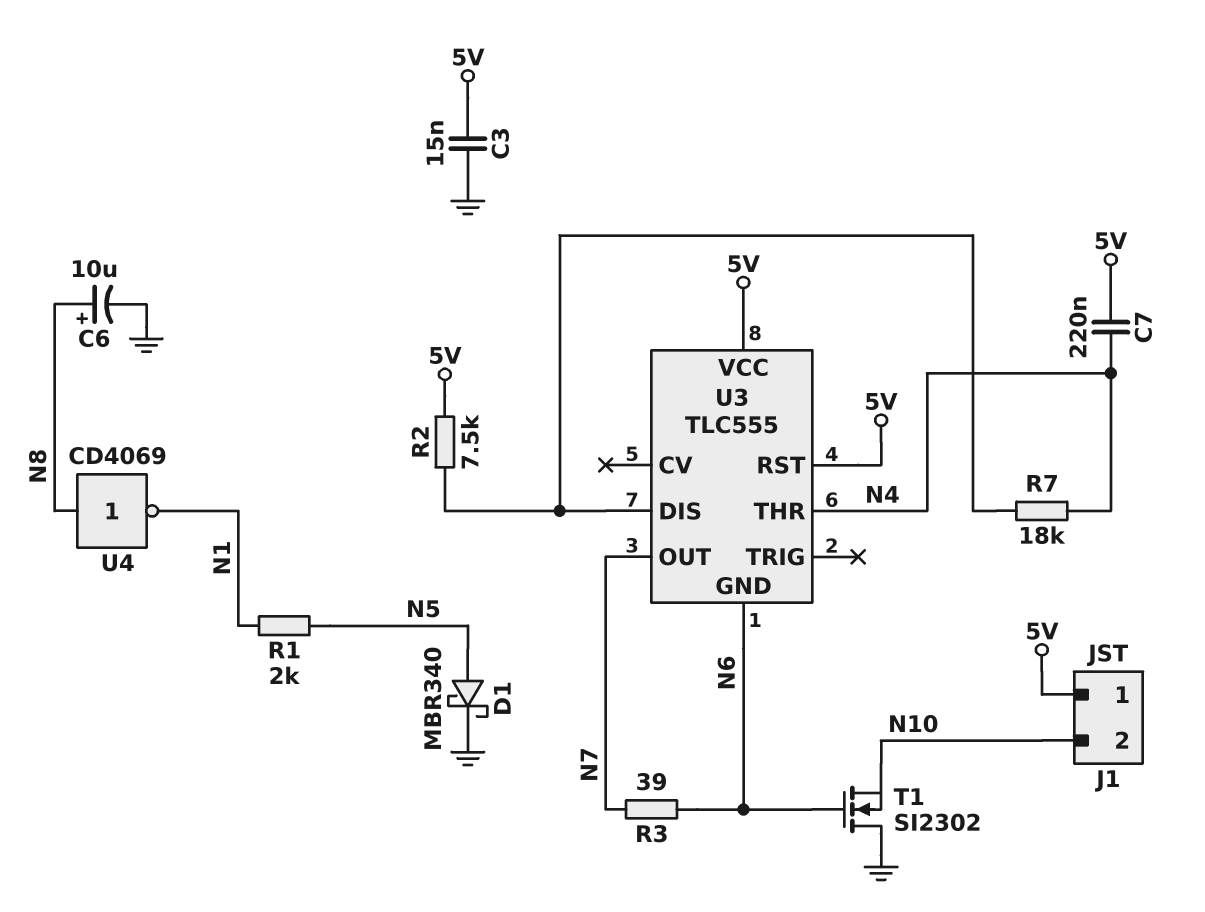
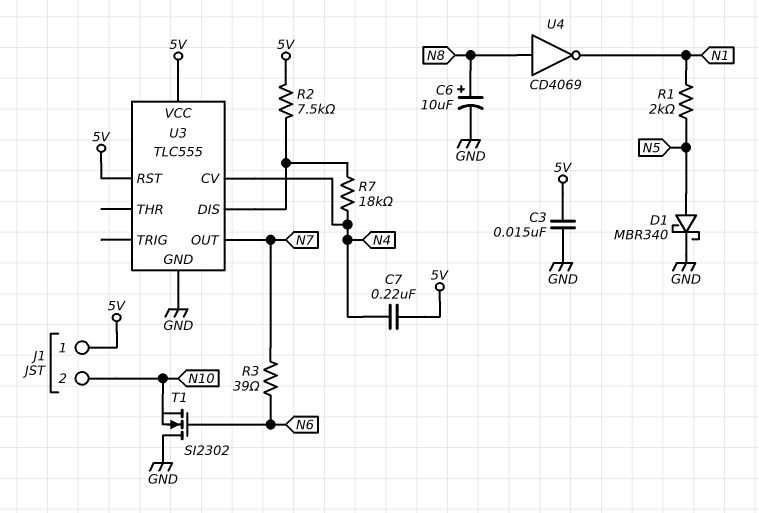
U3 pin CV: none -> N4
U3 pin GND: N6 -> GND
U3 pin THR: N4 -> none

